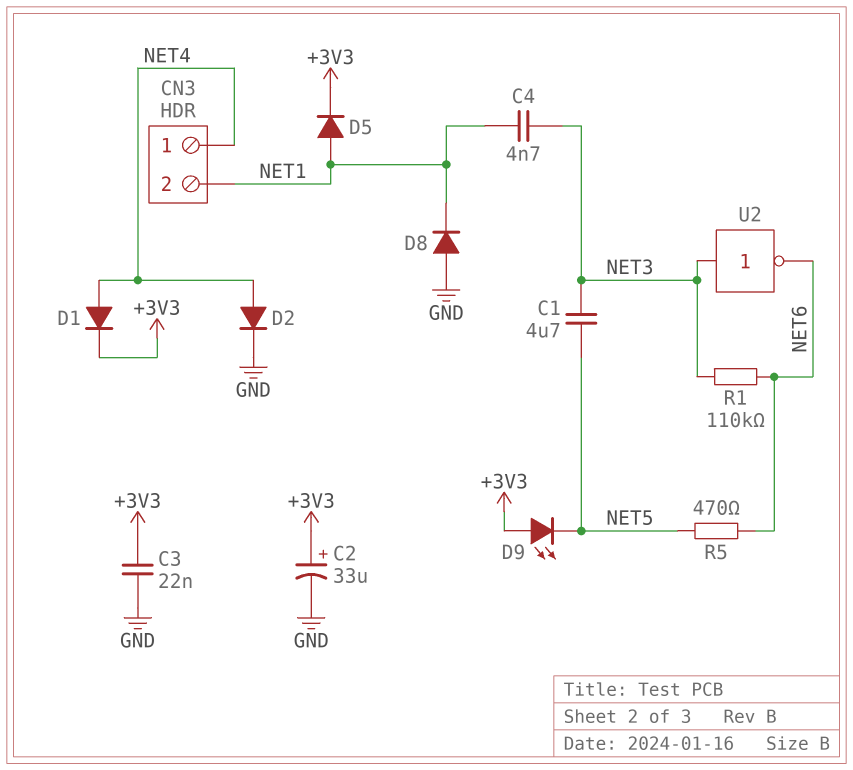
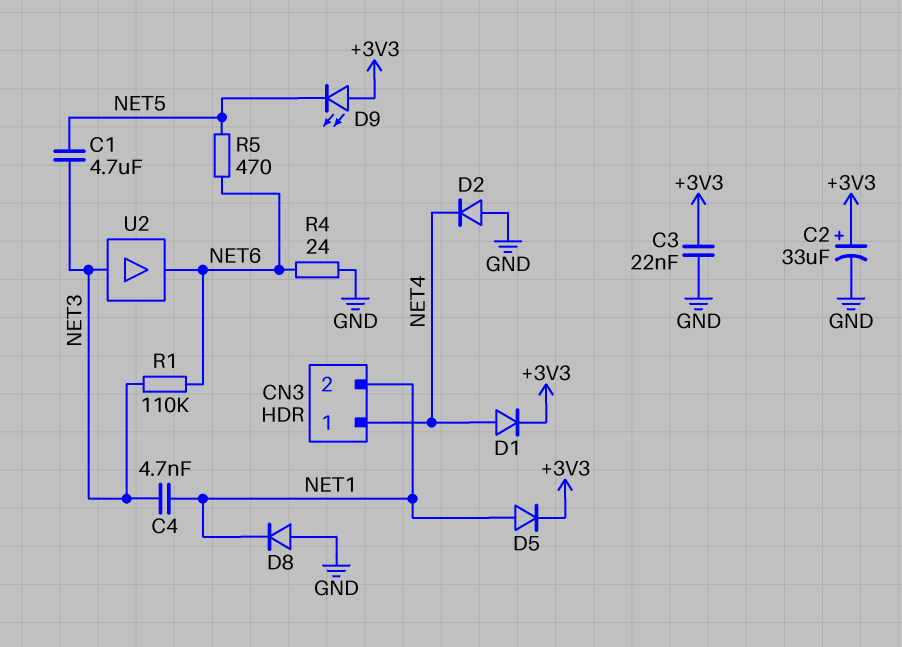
D2: diode (A NET4, K GND) -> diode (A GND, K NET4)
R4: none -> 24 (GND, NET6)
U2: NOT (in NET3, out NET6) -> buffer (in NET3, out NET6)

